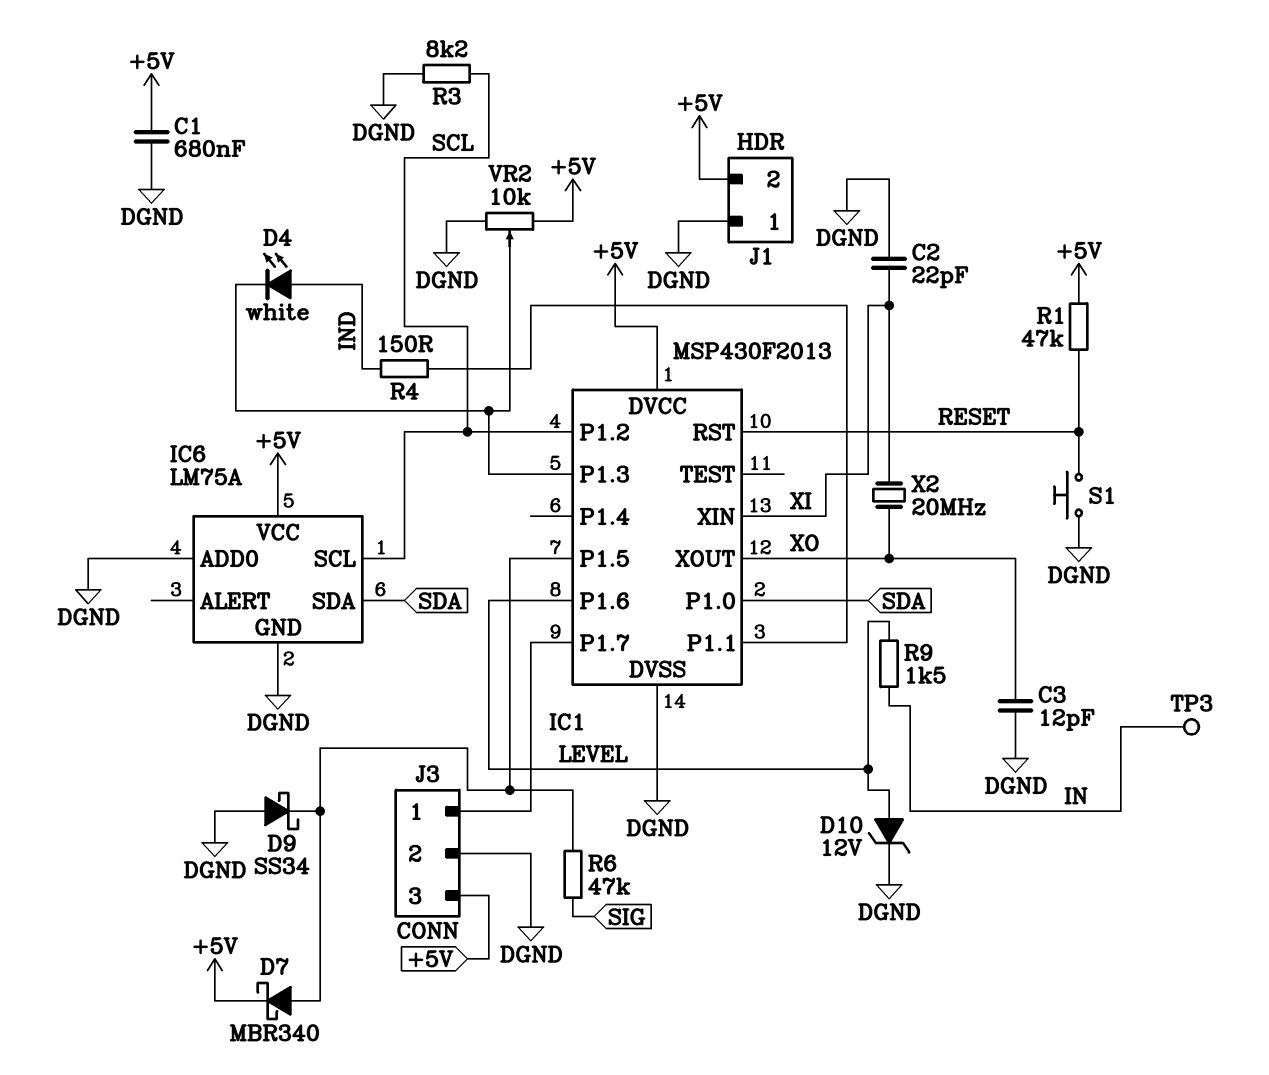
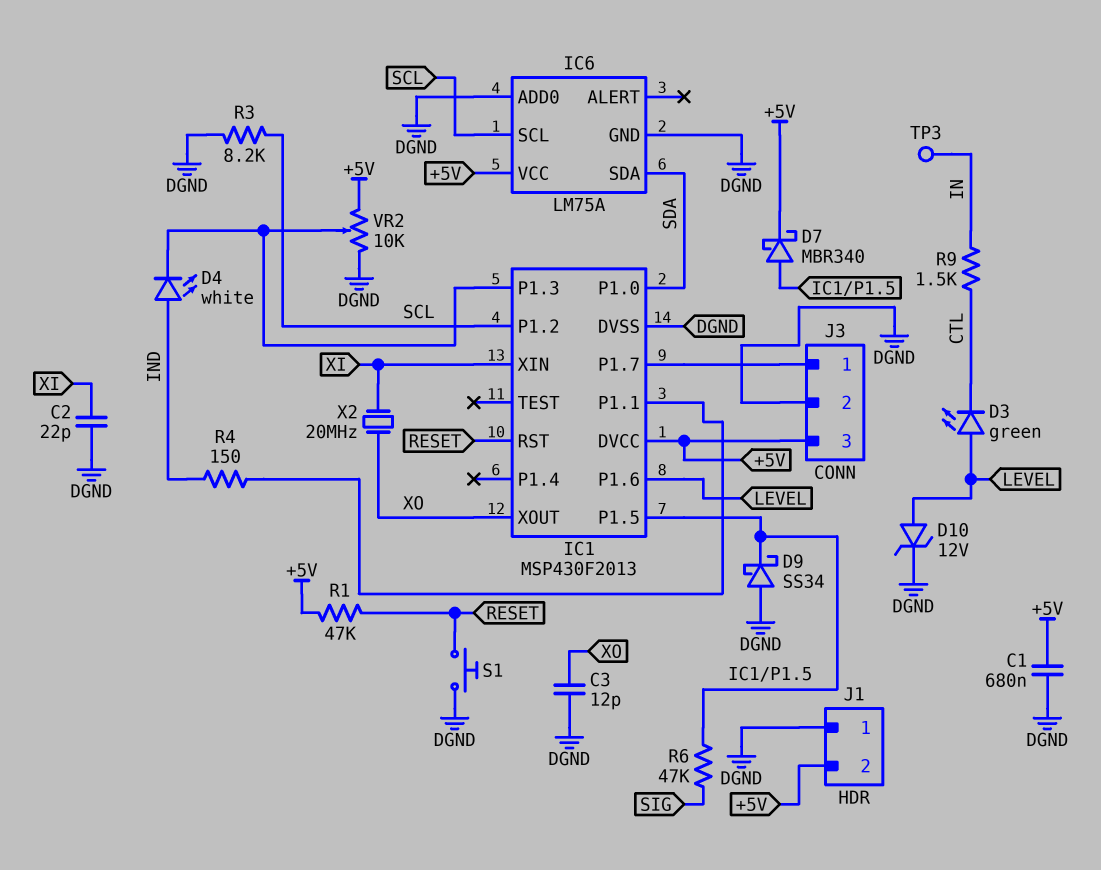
D3: none -> LED green (A LEVEL, K CTL)
R9: 1.5k (IN, LEVEL) -> 1.5k (CTL, IN)

